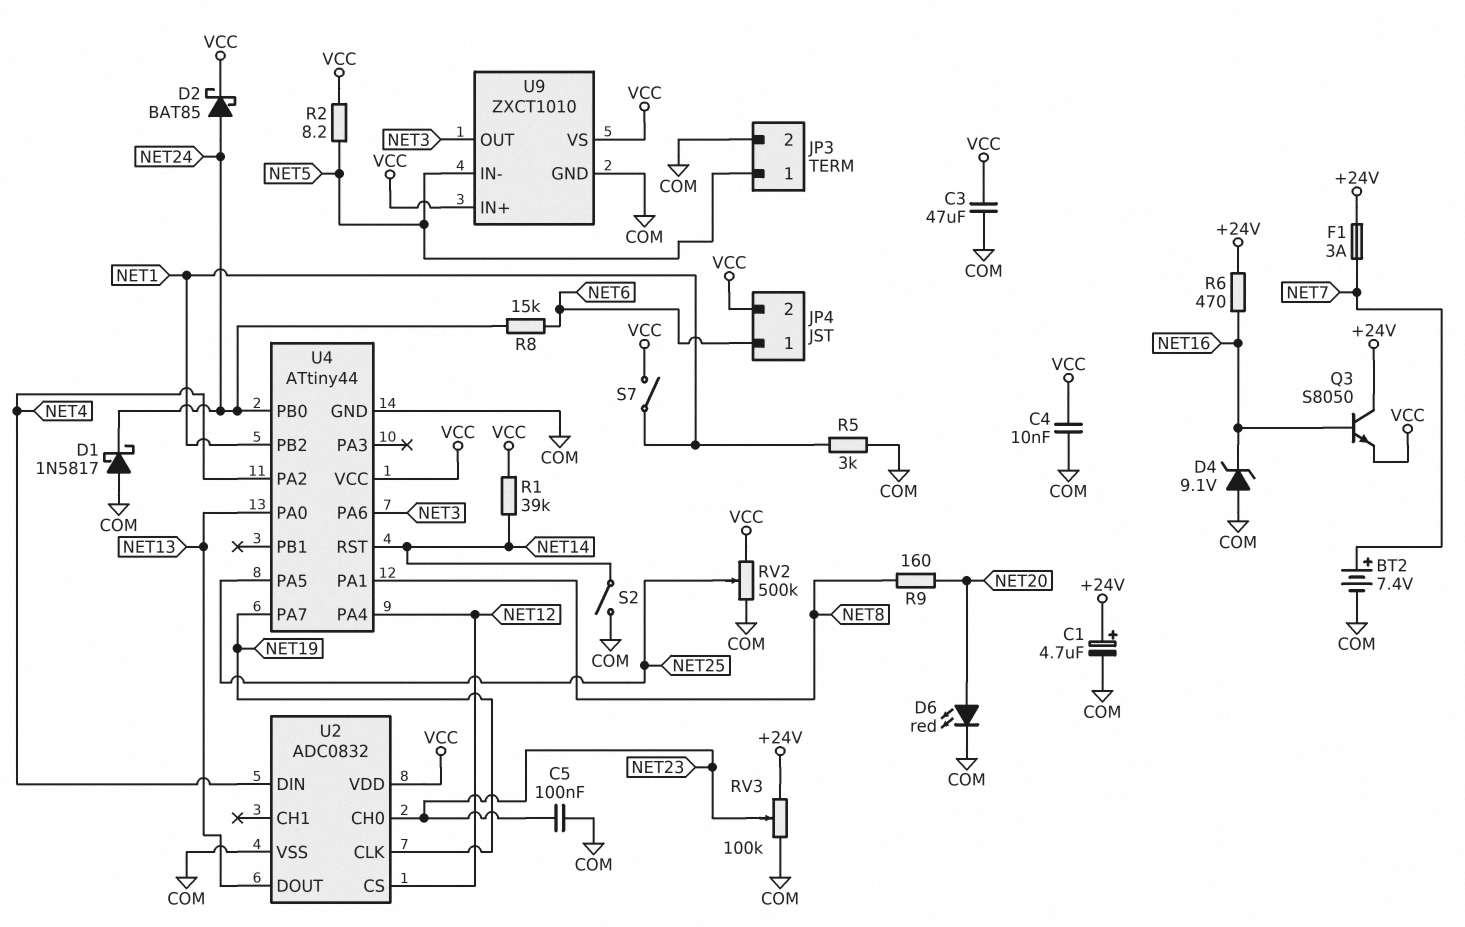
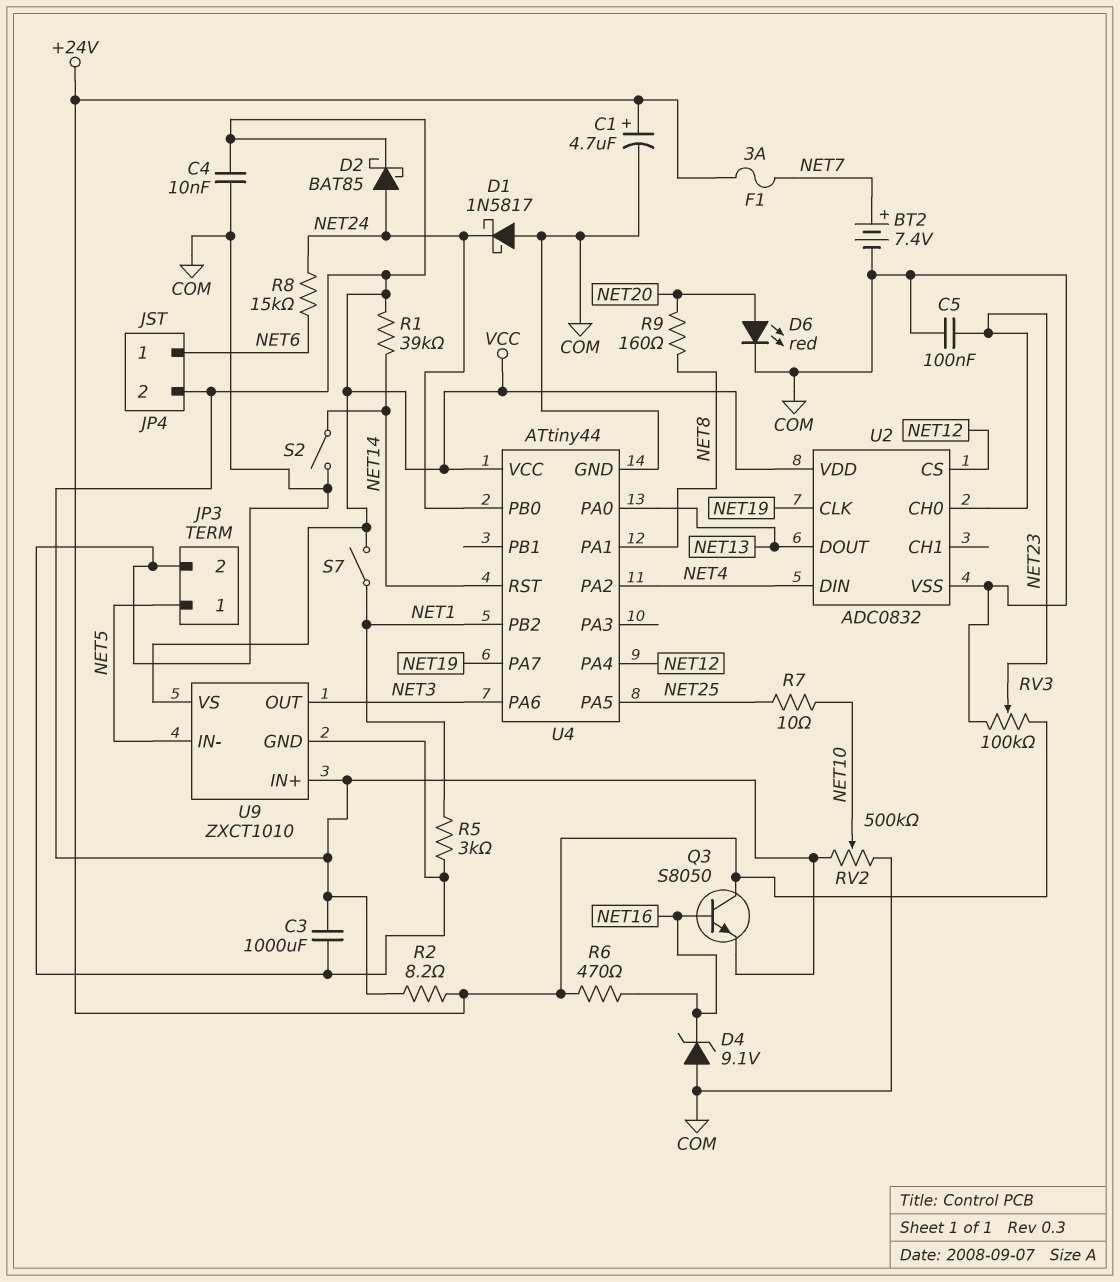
C3: 47uF (COM, VCC) -> 1000uF (COM, VCC)
R2: 8.2 (NET5, VCC) -> 8.2 (+24V, VCC)
R7: none -> 10 (NET10, NET25)
RV2: 500k (COM, VCC, wiper NET25) -> 500k (COM, VCC, wiper NET10)

